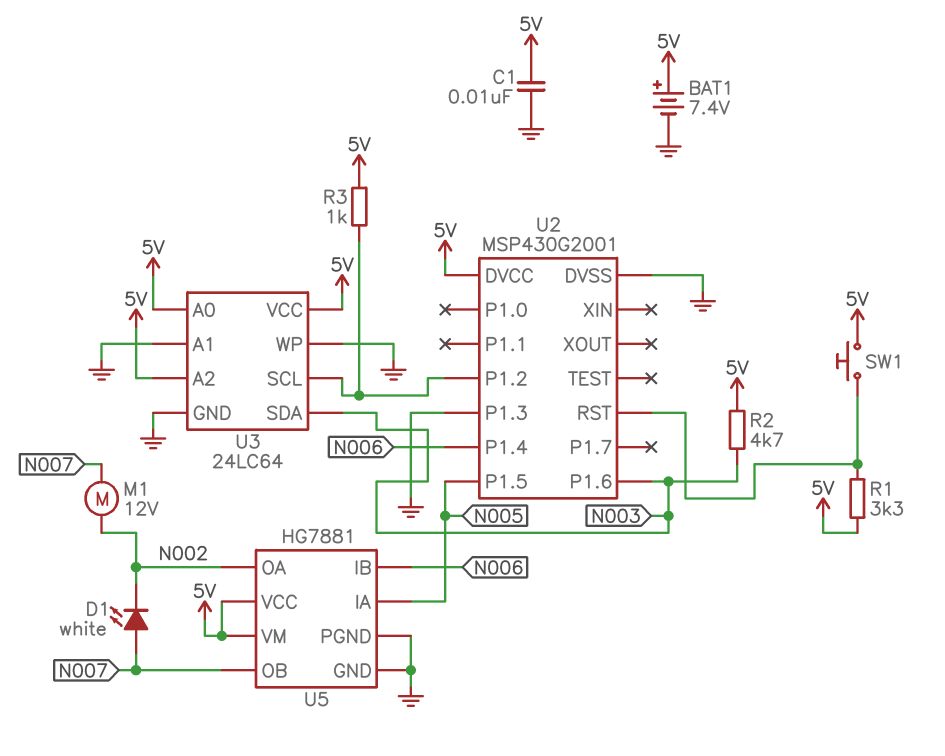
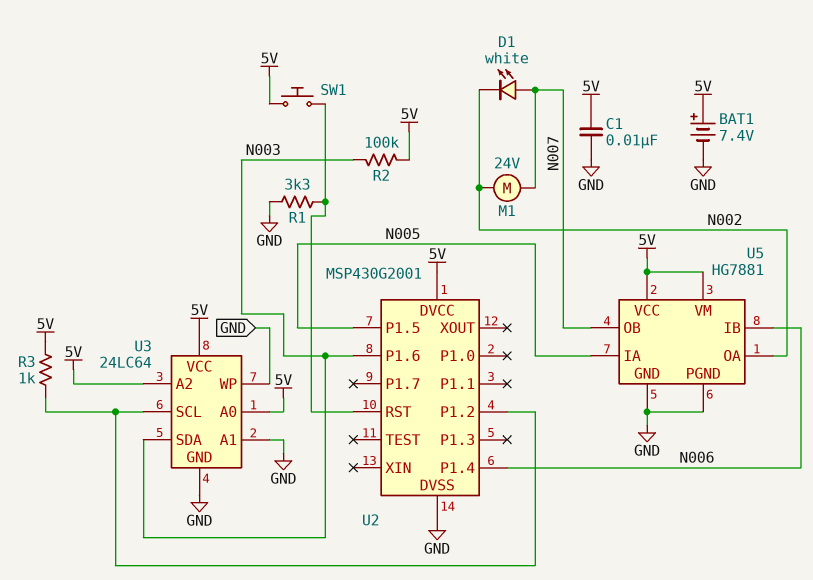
M1: motor 12V (N002, N007) -> motor 24V (N002, N007)
R1: 3.3k (5V, U2/RST) -> 3.3k (GND, U2/RST)
R2: 4.7k (5V, N003) -> 100k (5V, N003)
U2 pin P1.3: GND -> none

